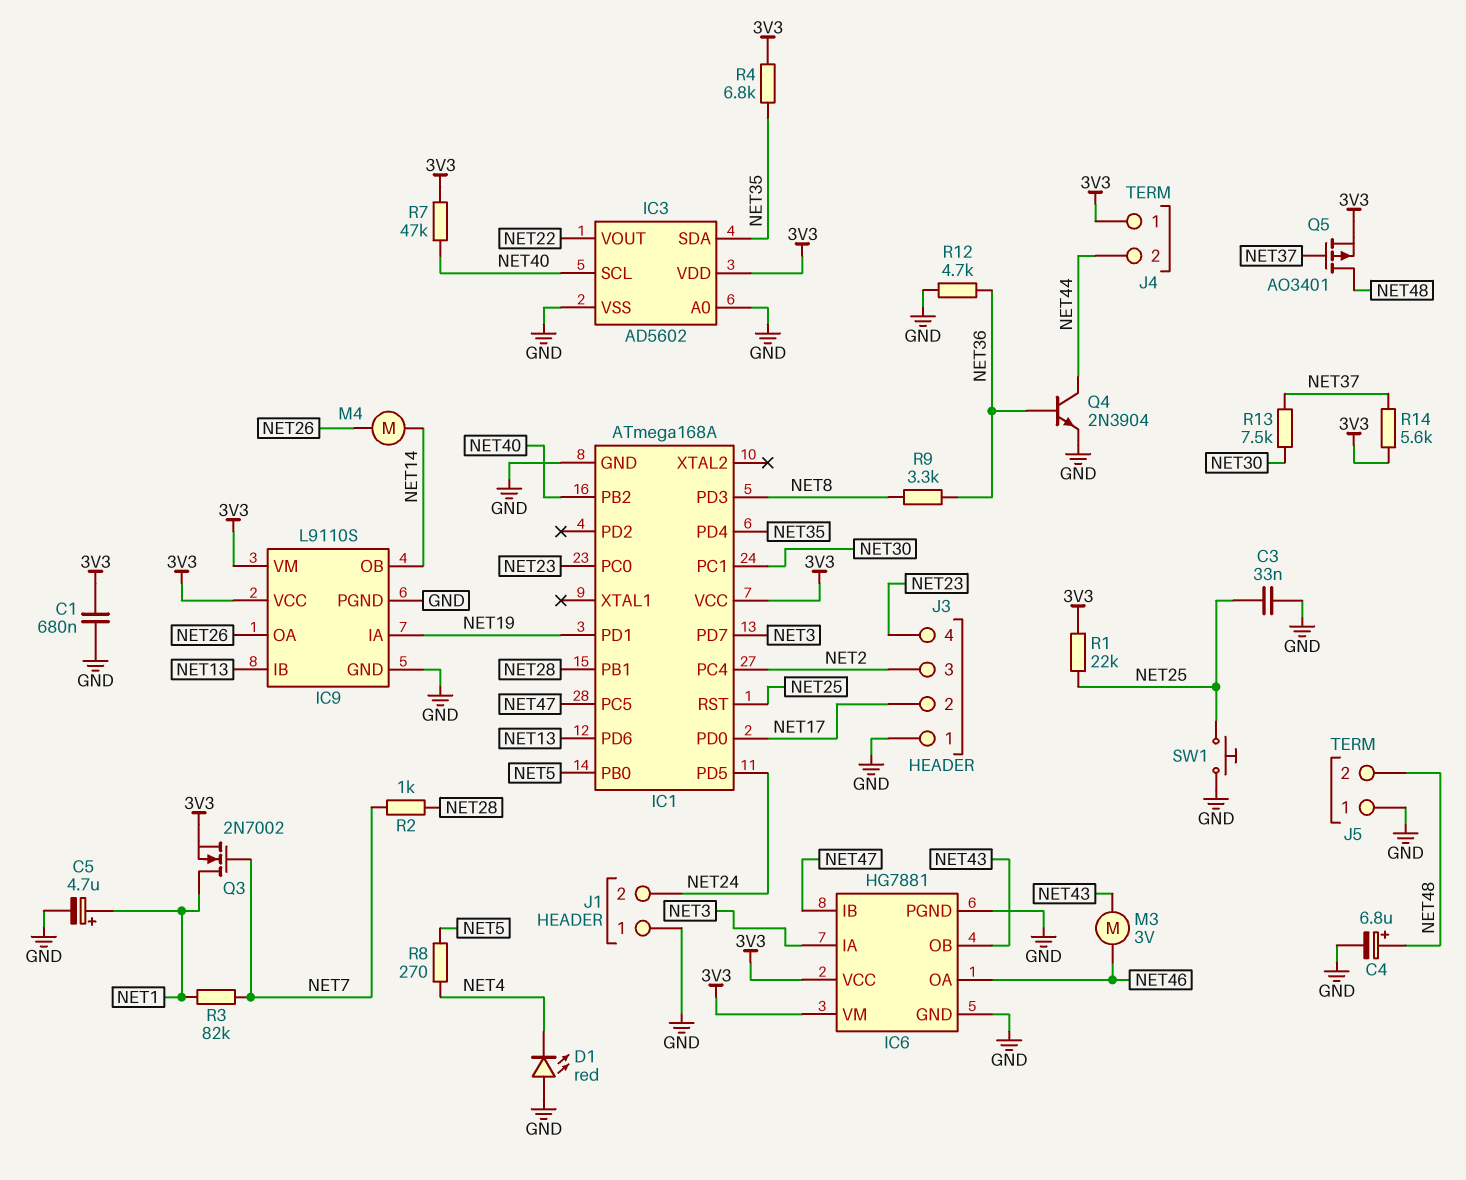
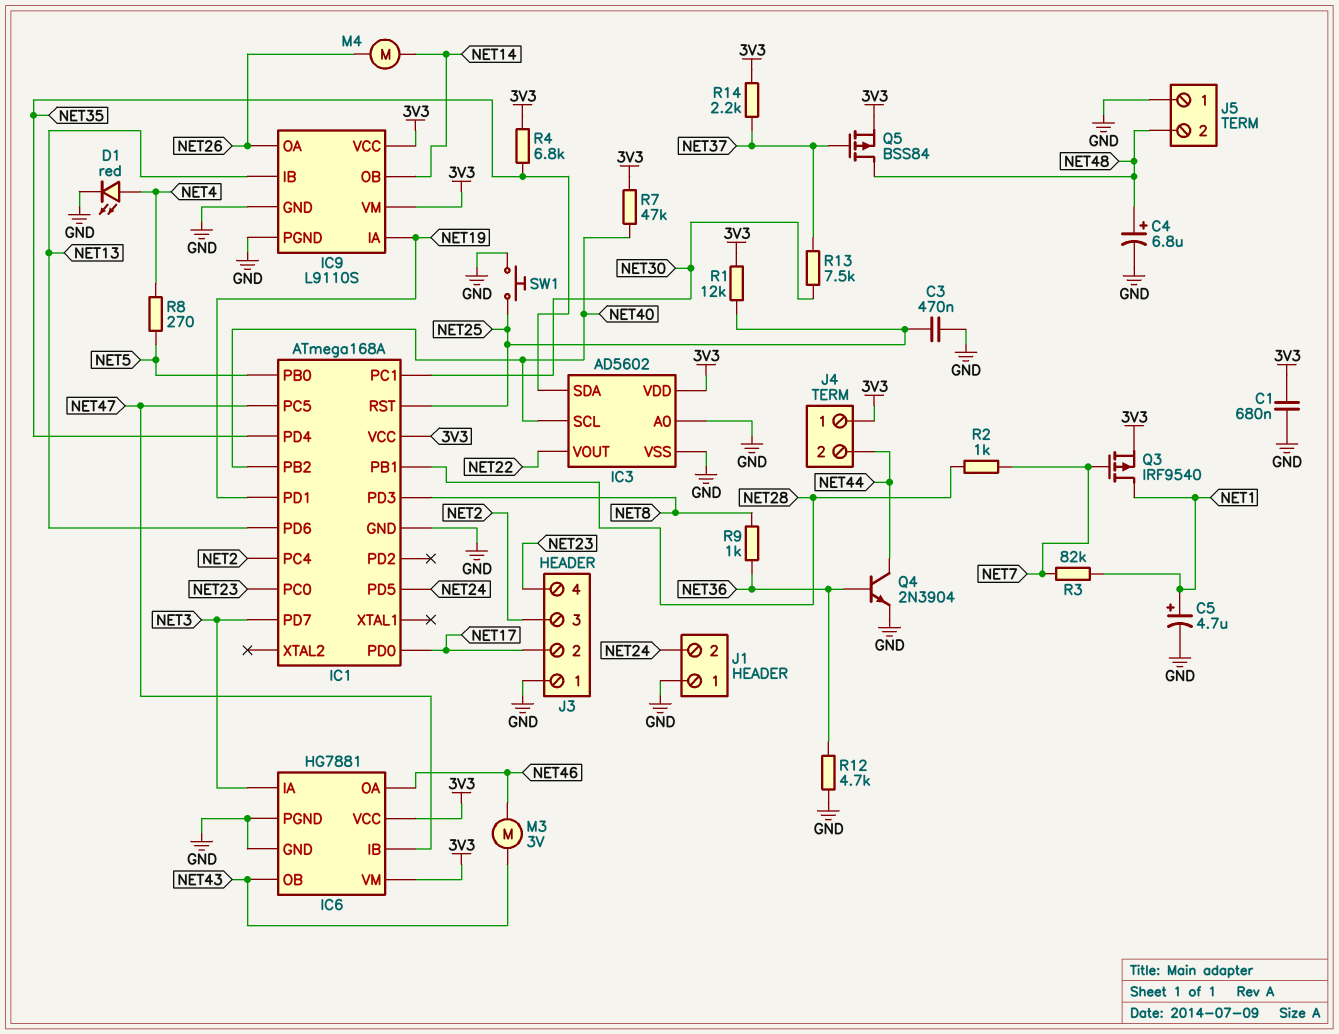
C3: 33nF (GND, NET25) -> 470nF (GND, NET25)
D1: LED red (A GND, K NET4) -> LED red (A NET4, K GND)
Q3: NMOS 2N7002 (G NET7, D NET1, S 3V3) -> PMOS IRF9540 (G NET7, D NET1, S 3V3)
Q5: PMOS AO3401 (G NET37, D NET48, S 3V3) -> PMOS BSS84 (G NET37, D NET48, S 3V3)
R1: 22k (3V3, NET25) -> 12k (3V3, NET25)
R9: 3.3k (NET8, NET36) -> 1k (NET8, NET36)
R14: 5.6k (3V3, NET37) -> 2.2k (3V3, NET37)

